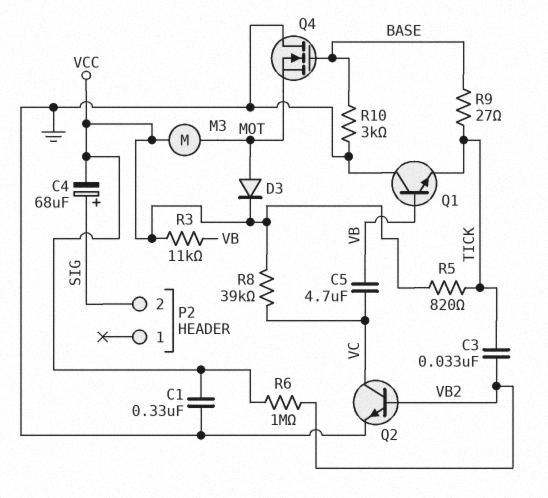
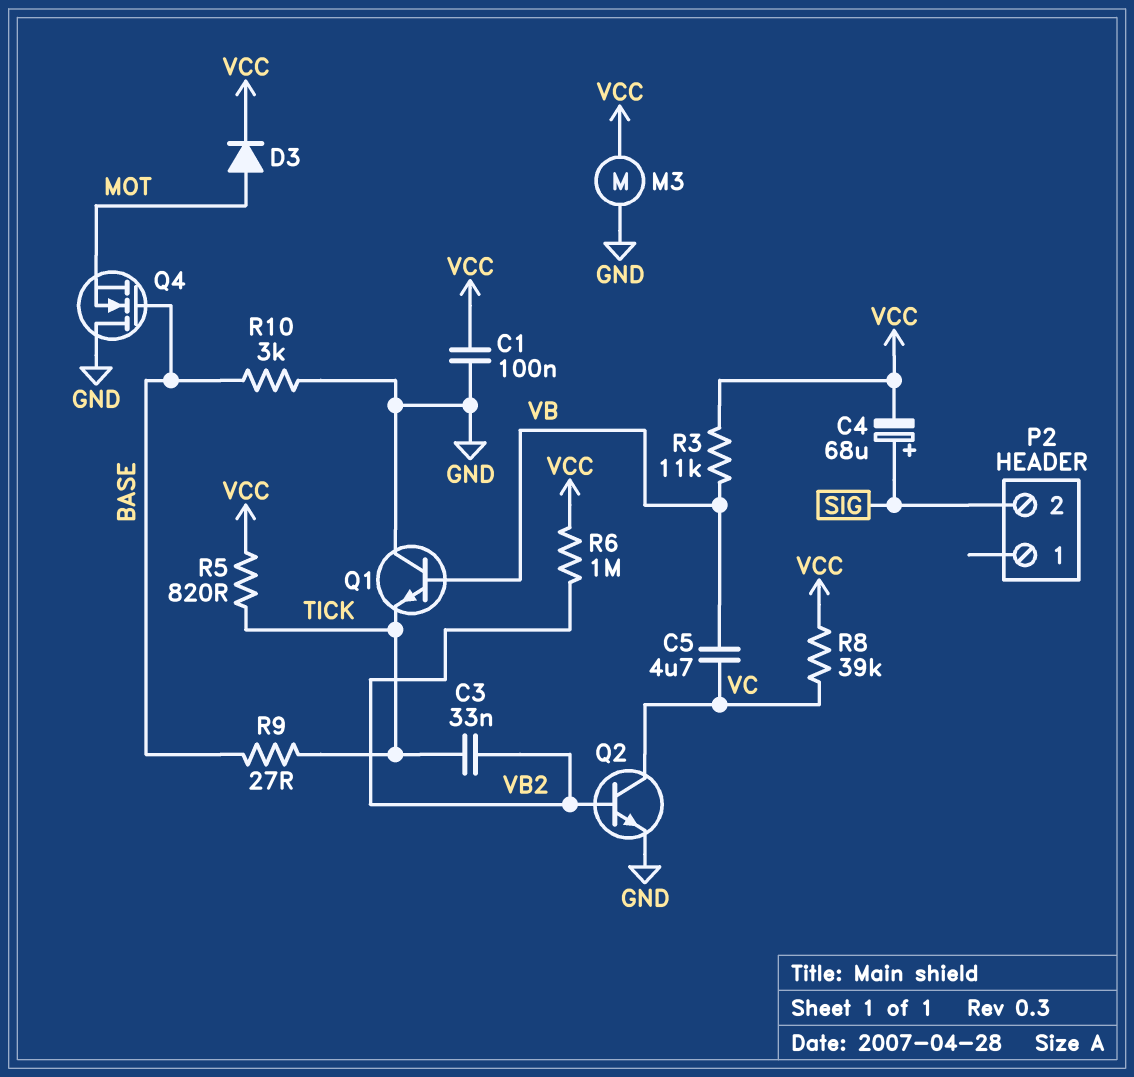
C1: 330nF (GND, VCC) -> 100nF (GND, VCC)
M3: motor (MOT, VCC) -> motor (GND, VCC)

